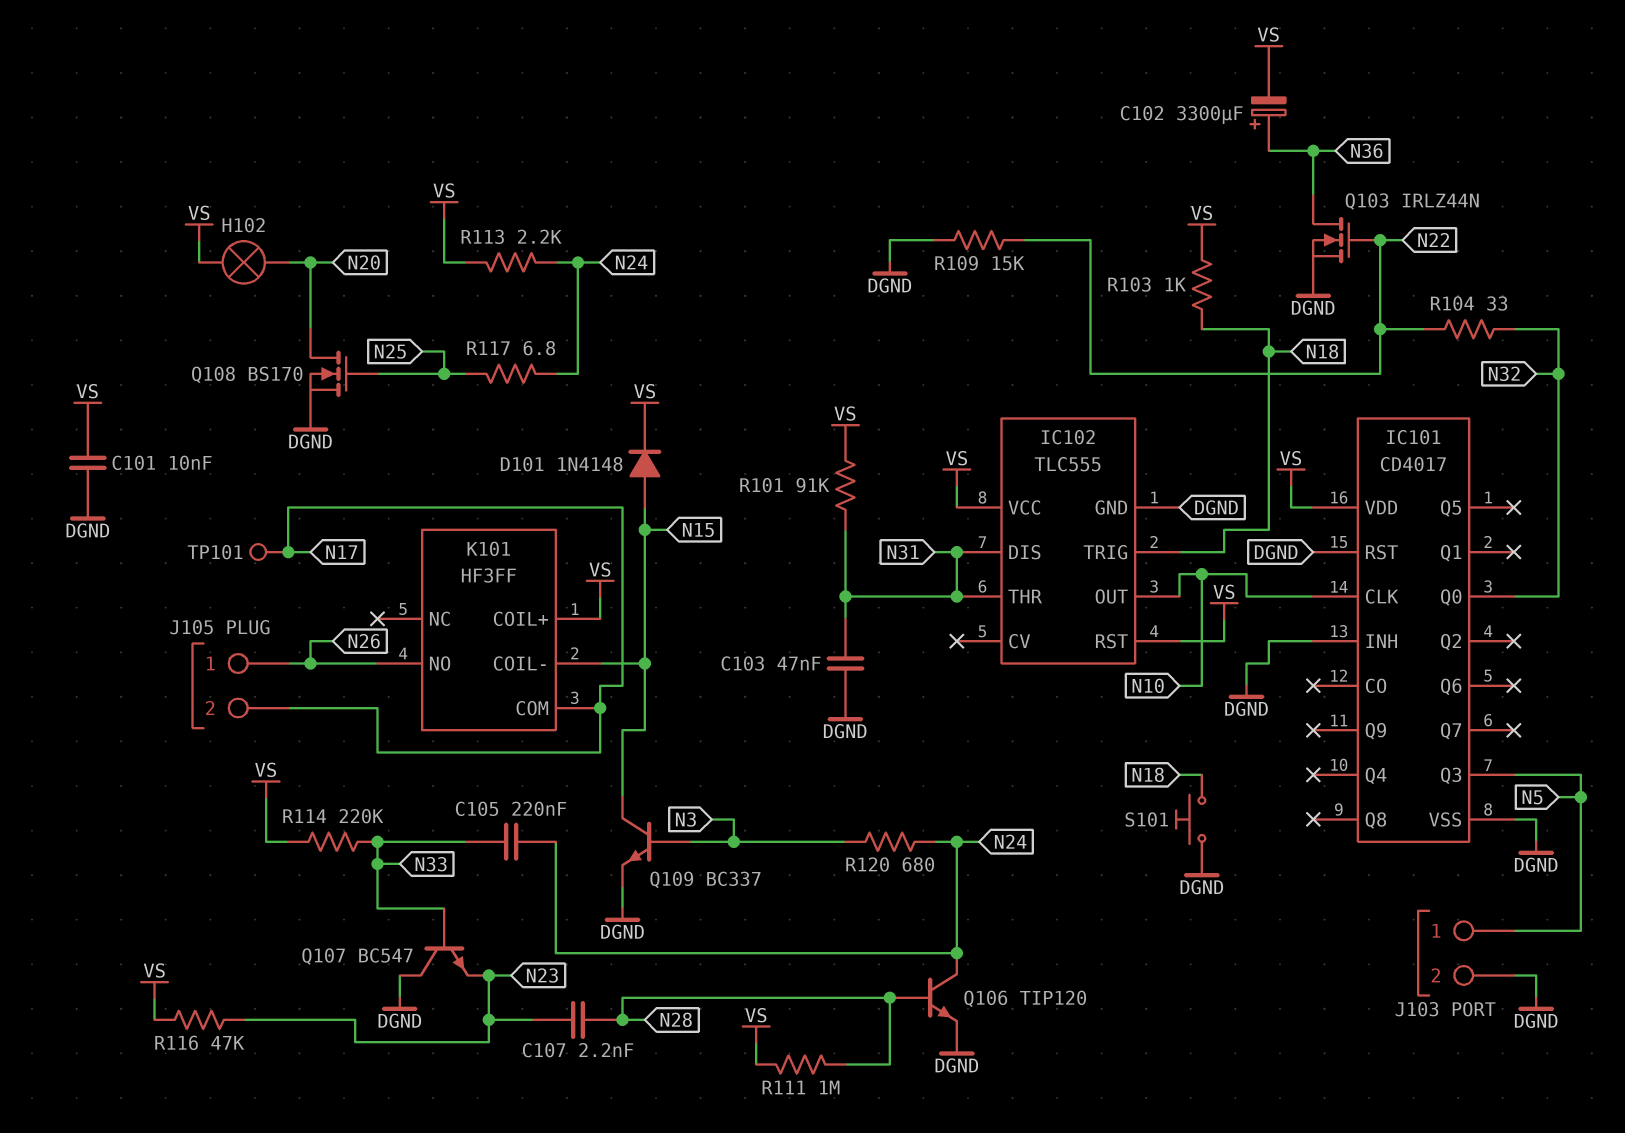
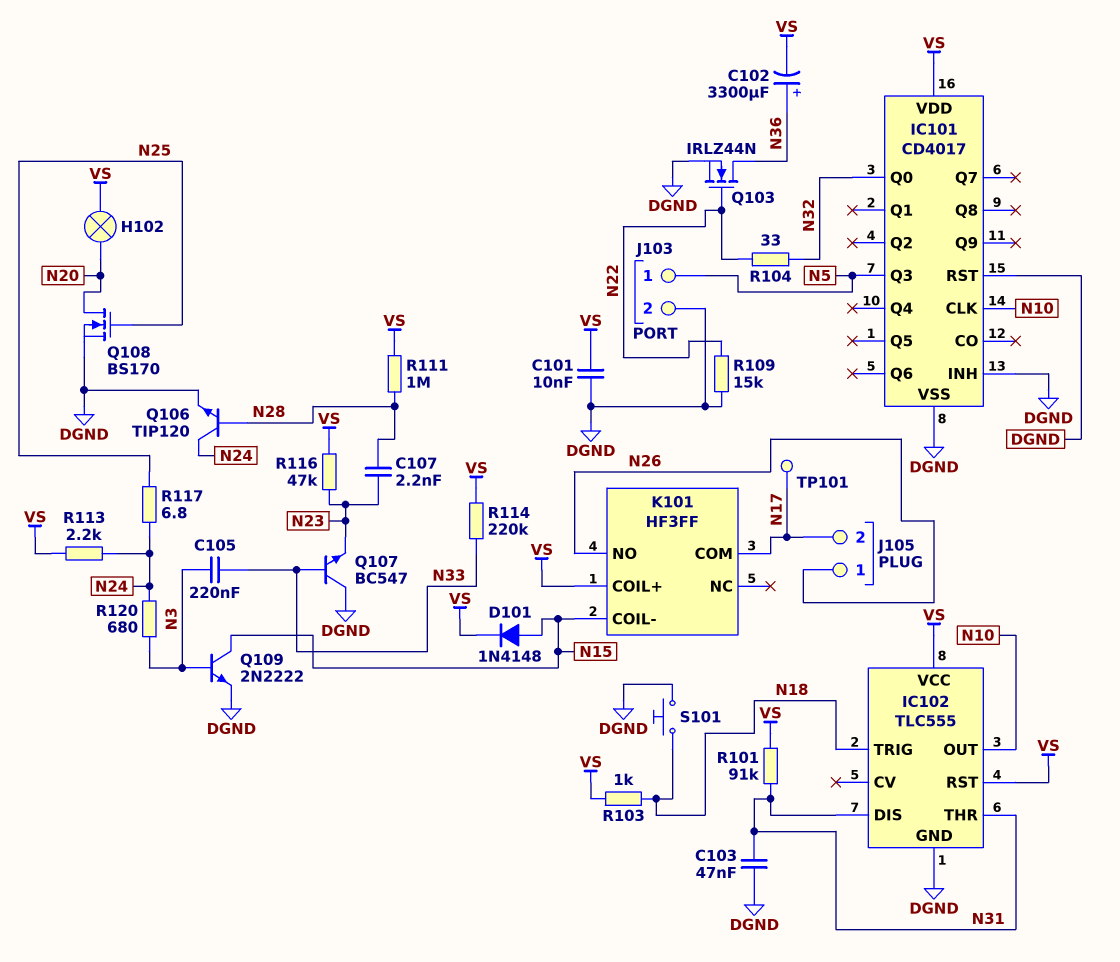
C105: 220nF (N24, N33) -> 220nF (N3, N33)
Q109: NPN BC337 (B N3, C N15, E DGND) -> NPN 2N2222 (B N3, C N15, E DGND)

